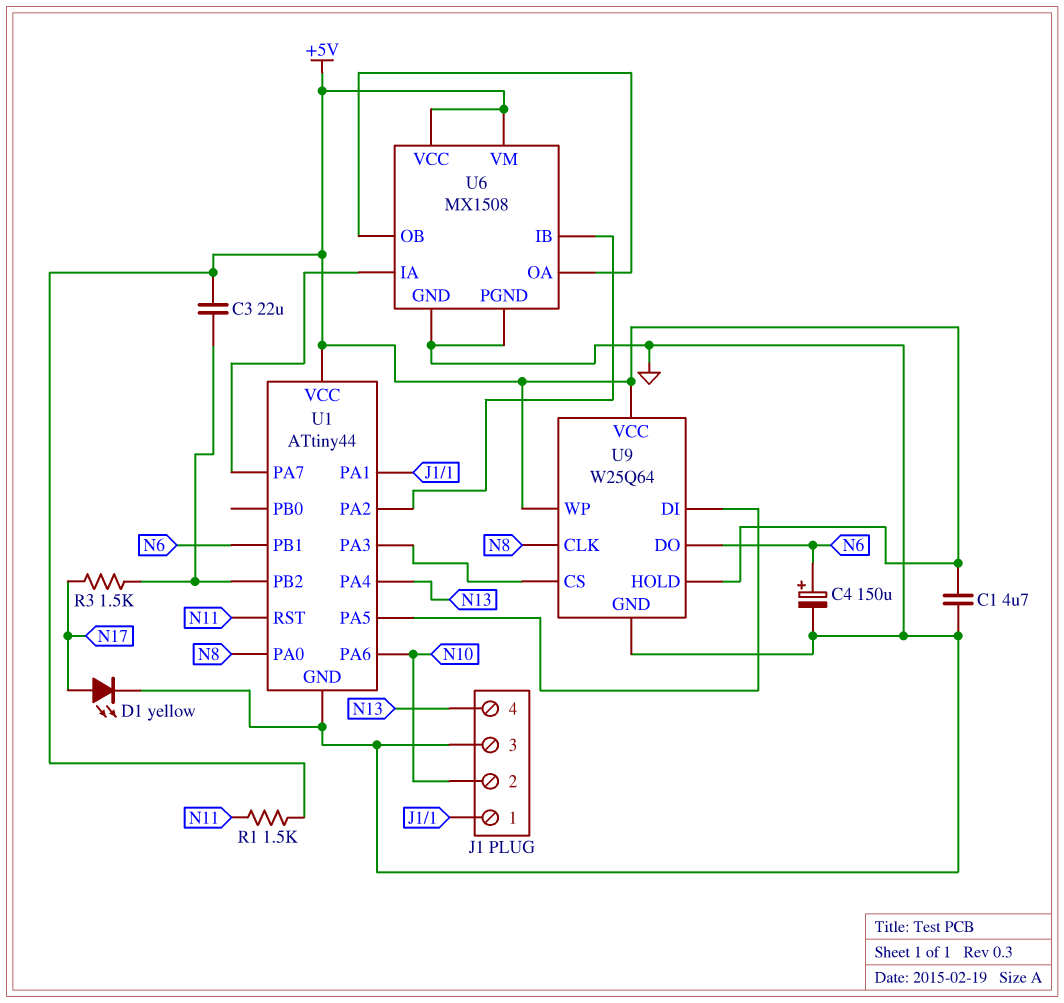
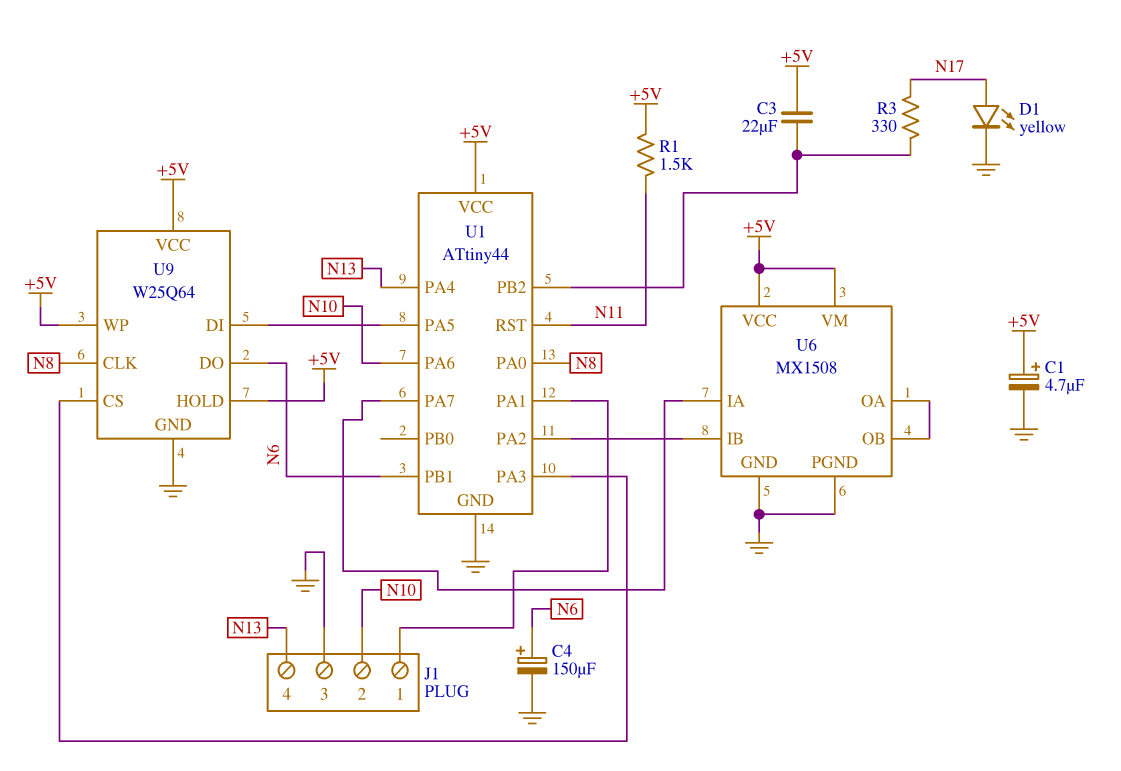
C1: 4.7uF (+5V, GND) -> 4.7uF (plus +5V, minus GND)
R3: 1.5k (N17, U1/PB2) -> 330 (N17, U1/PB2)

